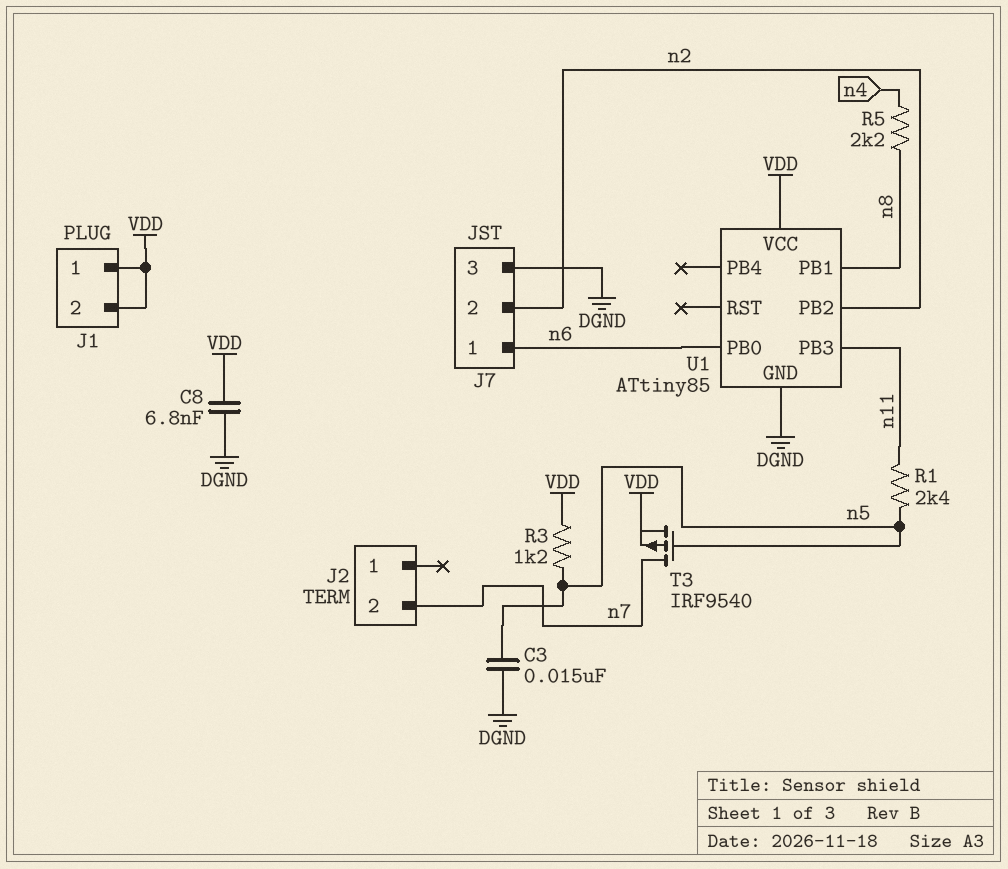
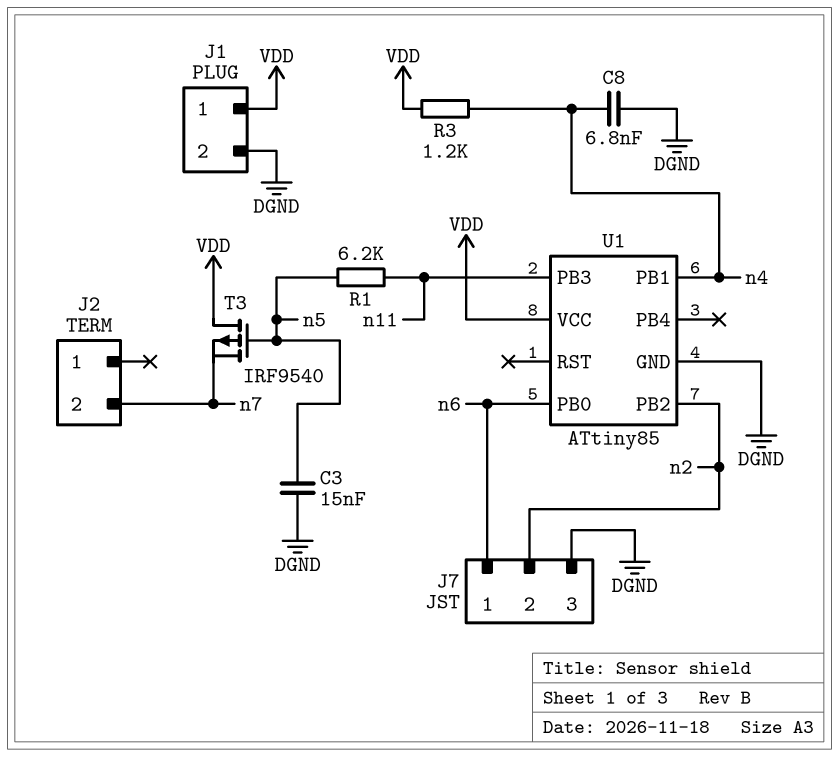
C8: 6.8nF (DGND, VDD) -> 6.8nF (DGND, n4)
J1 pin 2: VDD -> DGND
R1: 2.4k (n5, n11) -> 6.2k (n5, n11)
R3: 1.2k (VDD, n5) -> 1.2k (VDD, n4)
R5: 2.2k (n4, n8) -> none
T3: PMOS IRF9540 (G n5, D n7, S VDD) -> PMOS IRF9540 (G n5, D VDD, S n7)
U1 pin PB1: n8 -> n4

